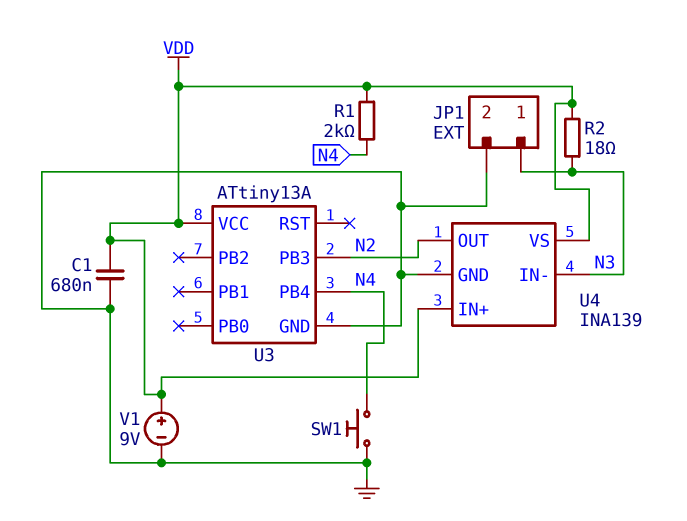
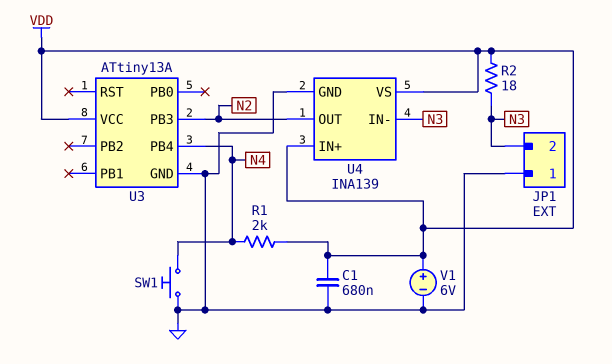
JP1 pin 1: N3 -> GND
JP1 pin 2: GND -> N3
V1: 9V (plus VDD, minus GND) -> 6V (plus VDD, minus GND)

